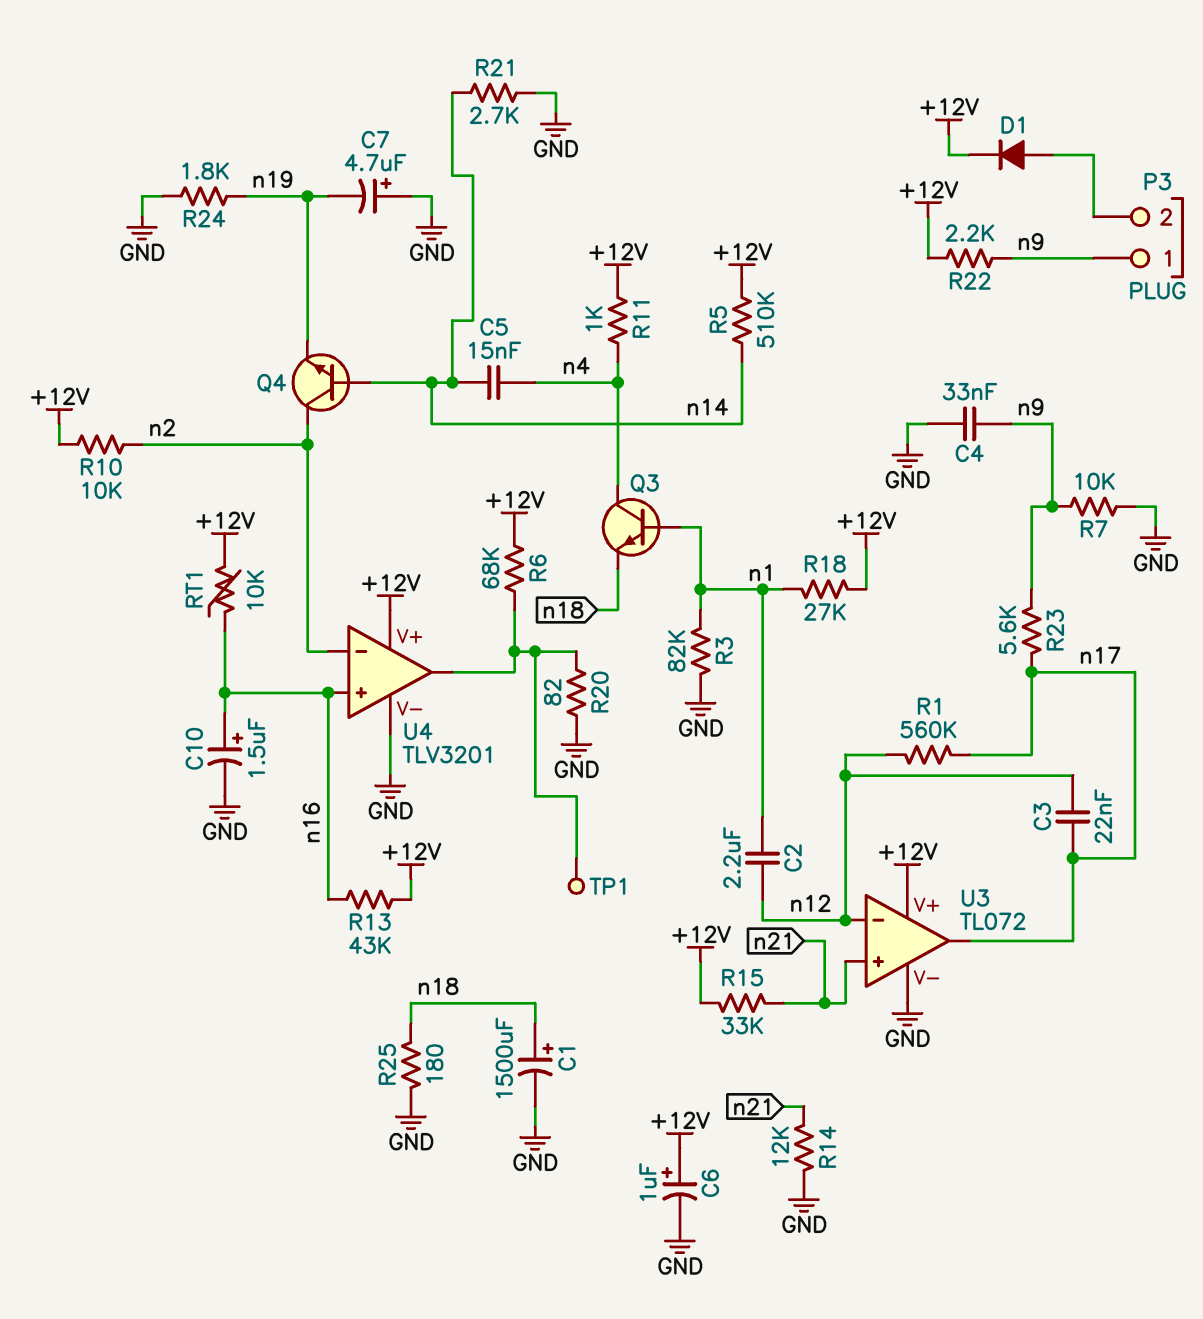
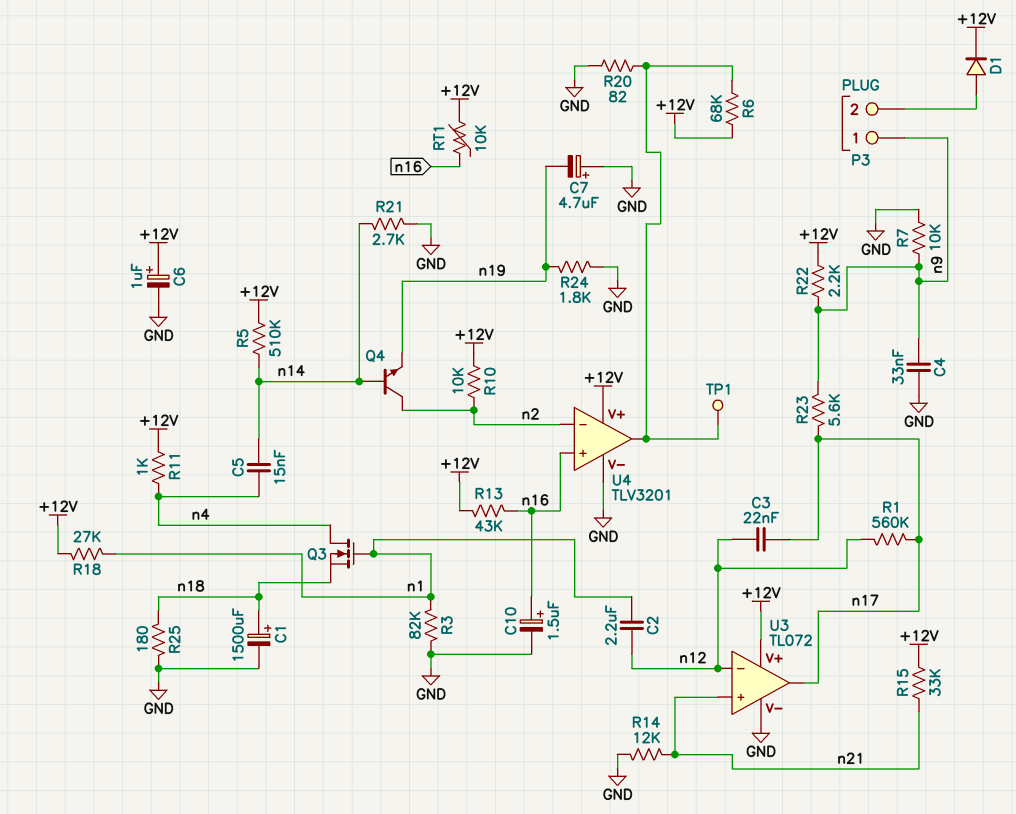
Q3: NPN (B n1, C n4, E n18) -> NMOS (G n1, D n4, S n18)

